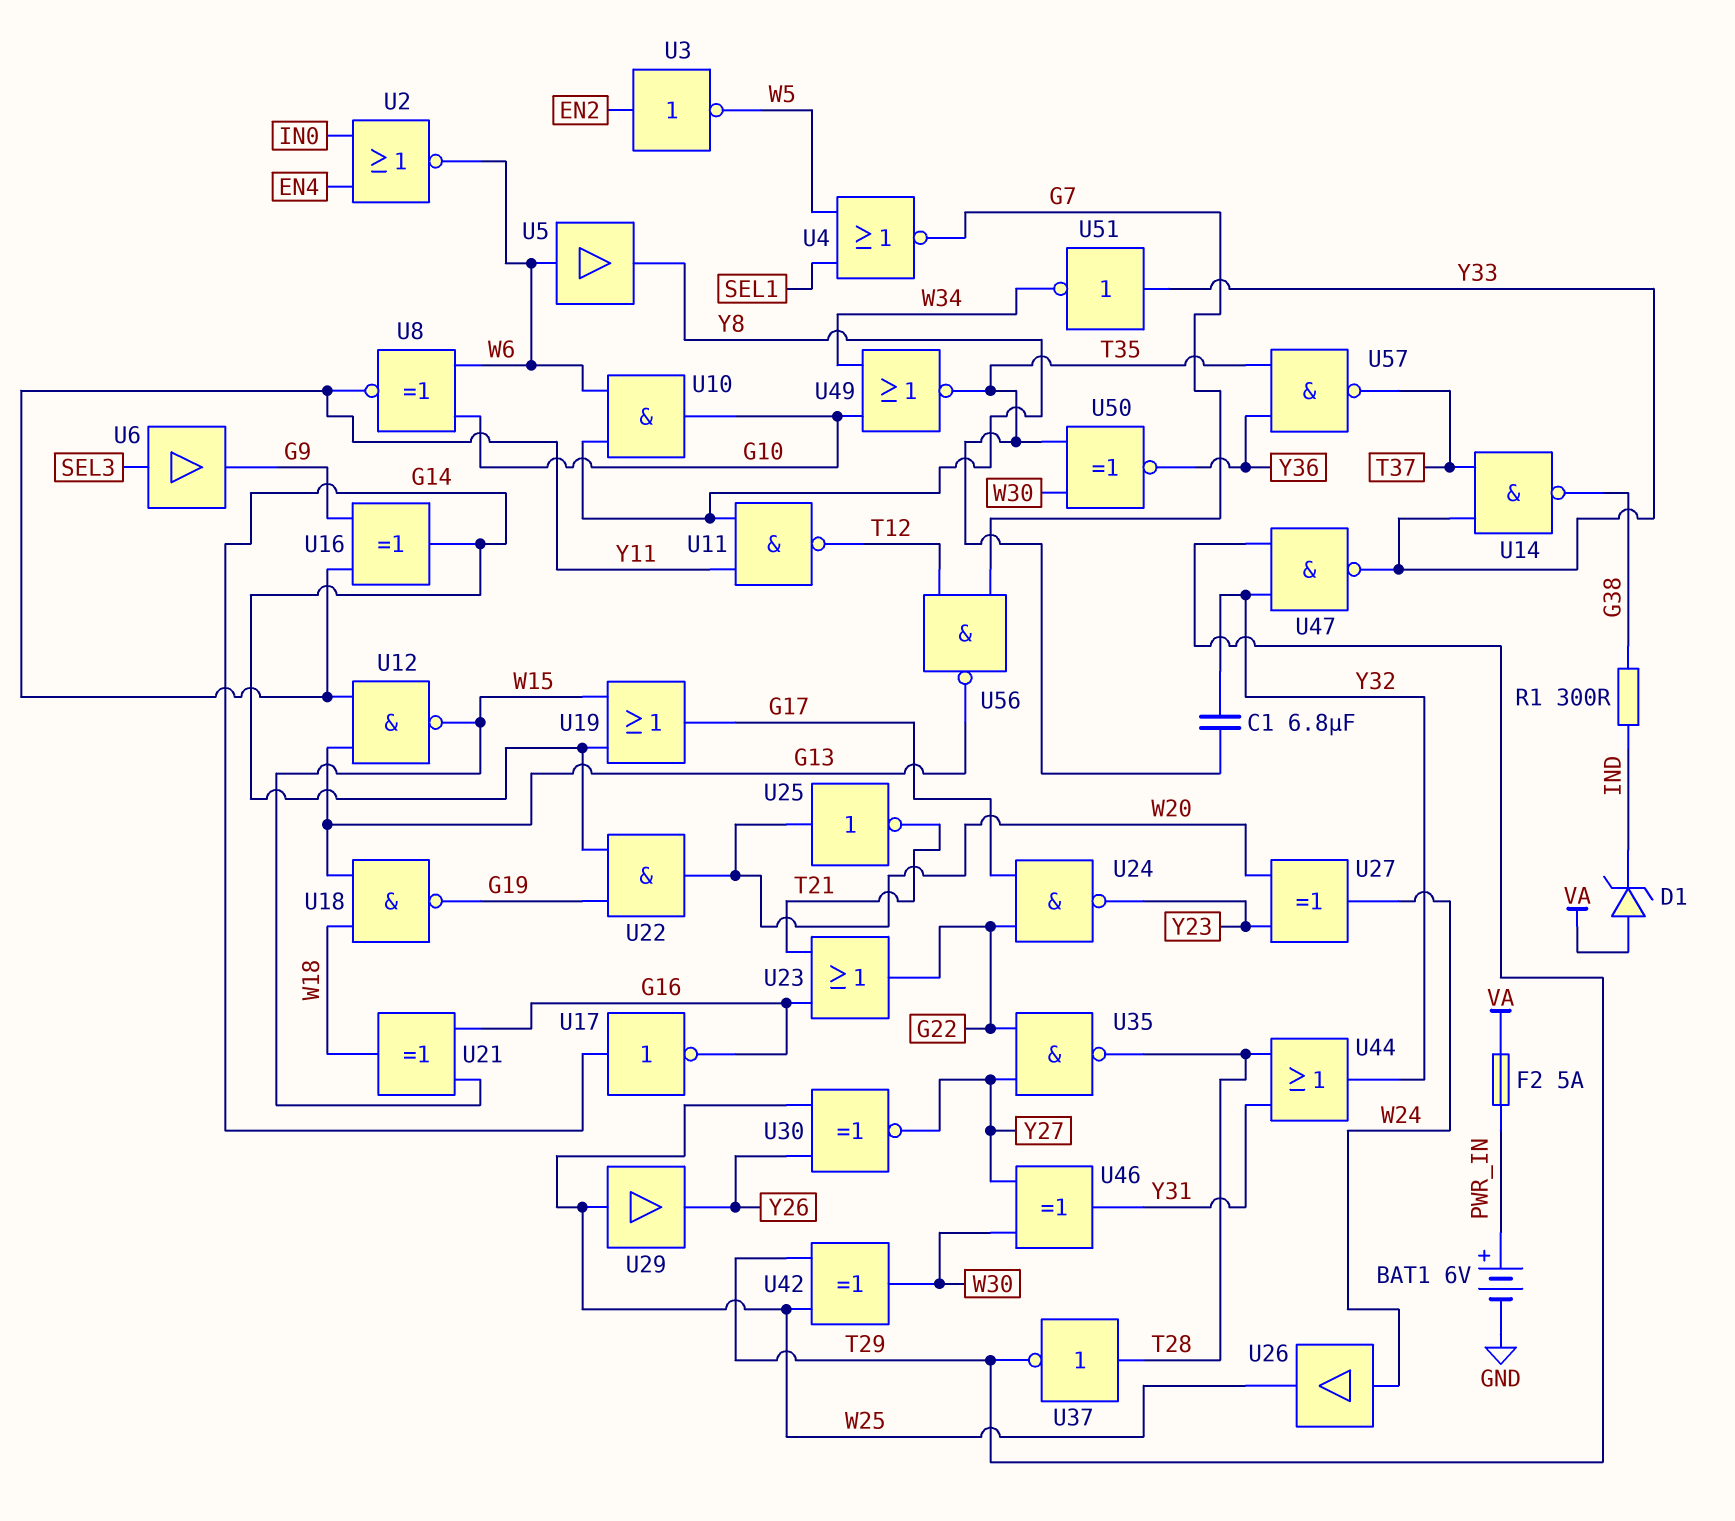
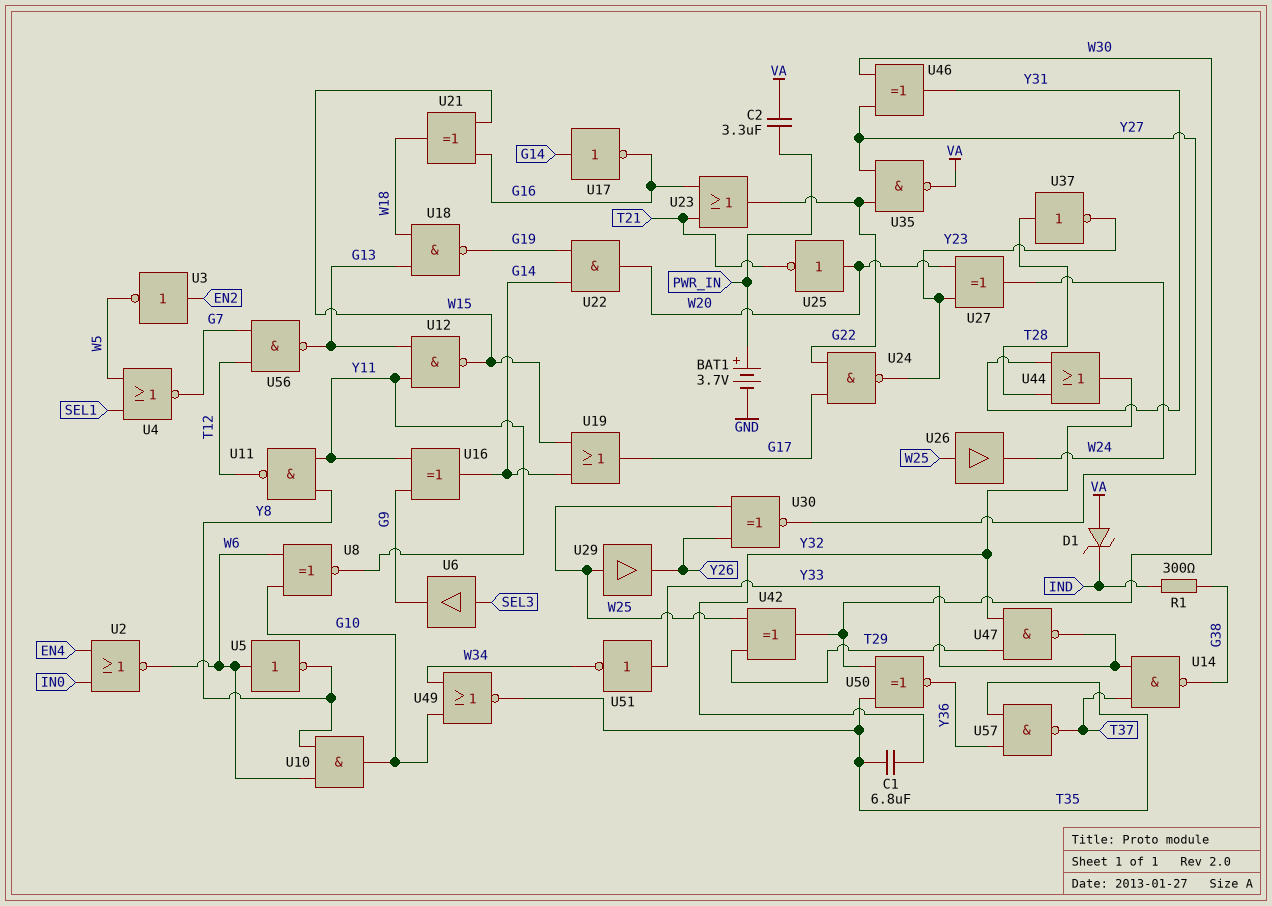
BAT1: 6V (plus PWR_IN, minus GND) -> 3.7V (plus PWR_IN, minus GND)
C2: none -> 3.3uF (PWR_IN, VA)
F2: 5A (PWR_IN, VA) -> none
U5: buffer (in W6, out Y8) -> NOT (in W6, out Y8)
U26: buffer (in W24, out W25) -> buffer (in W25, out W24)
U35: NAND (in G22, in Y27, out T28) -> NAND (in G22, in Y27, out VA)
U37: NOT (in T28, out T29) -> NOT (in T28, out Y23)

